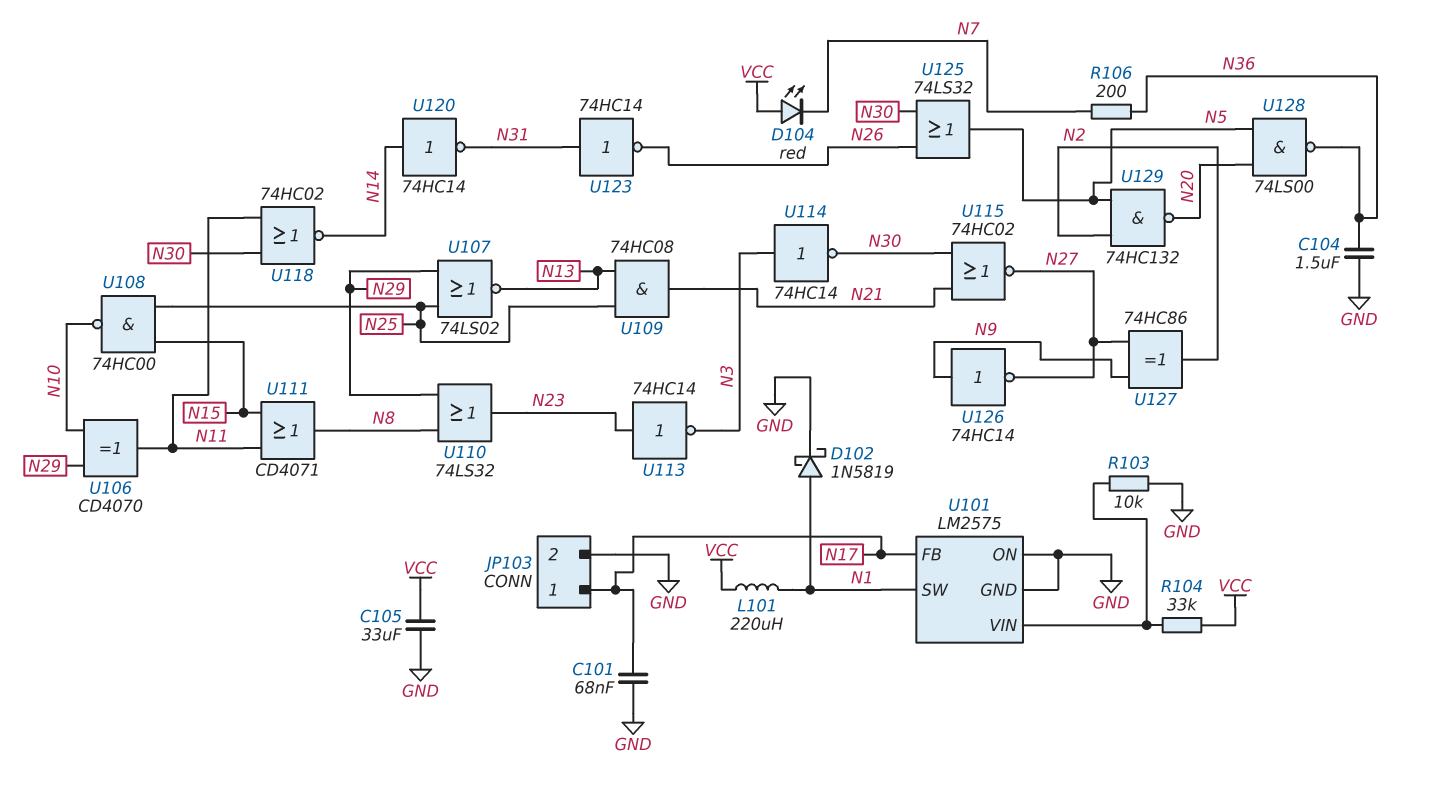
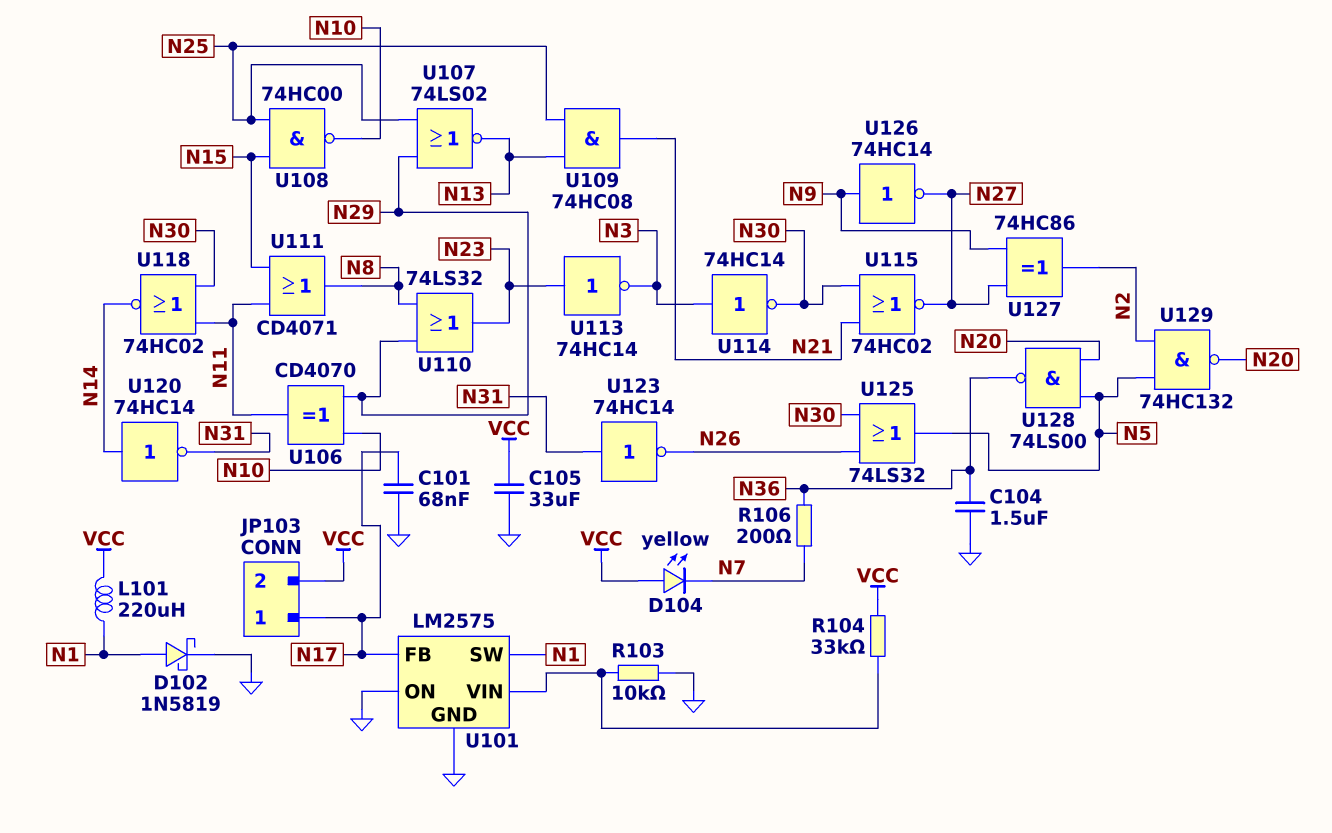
D104: LED red (A VCC, K N7) -> LED yellow (A VCC, K N7)
JP103 pin 2: GND -> VCC

